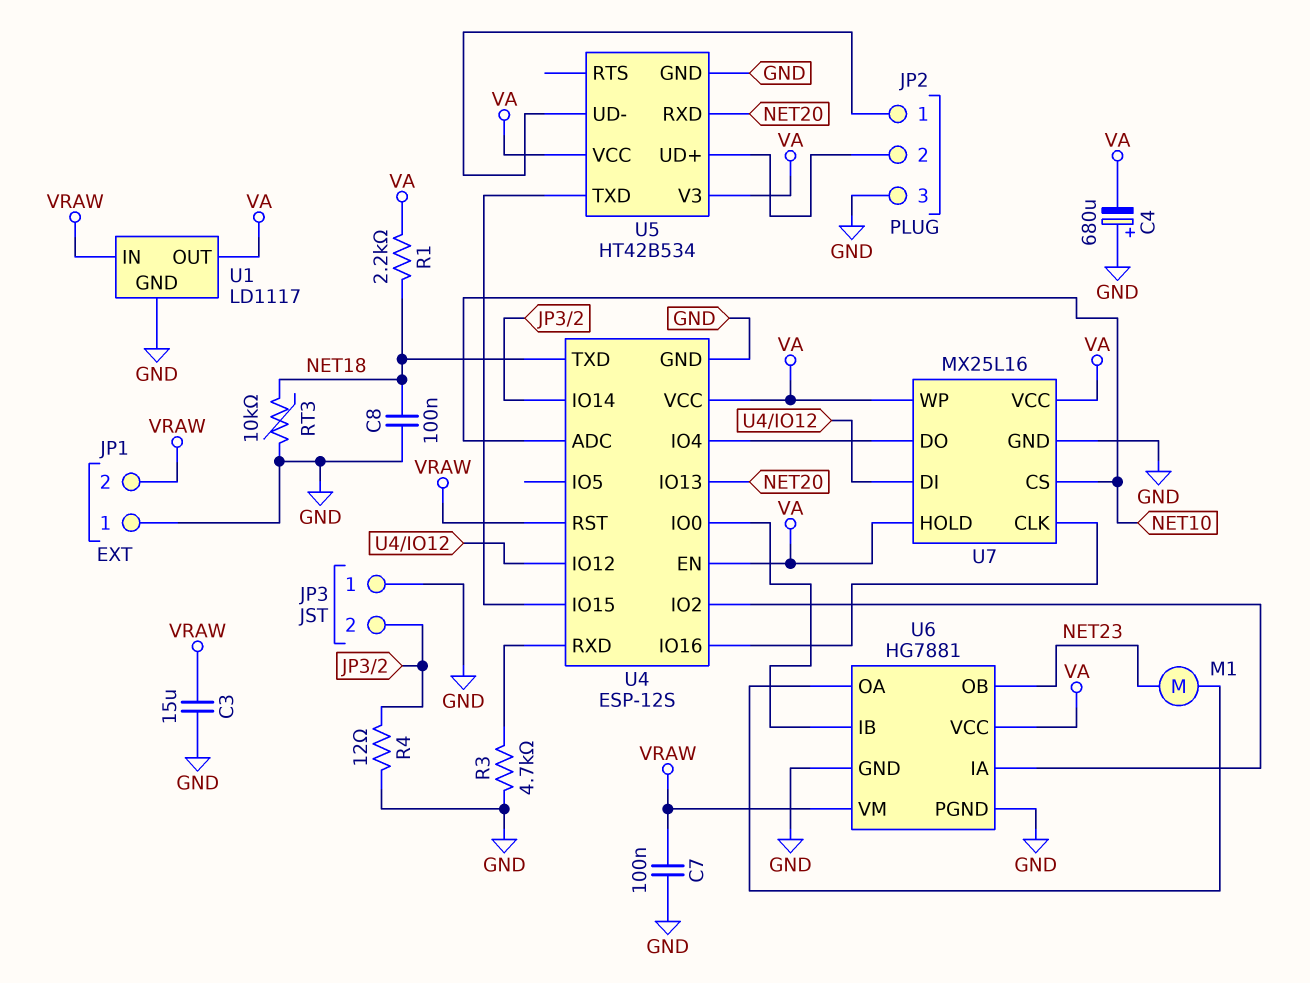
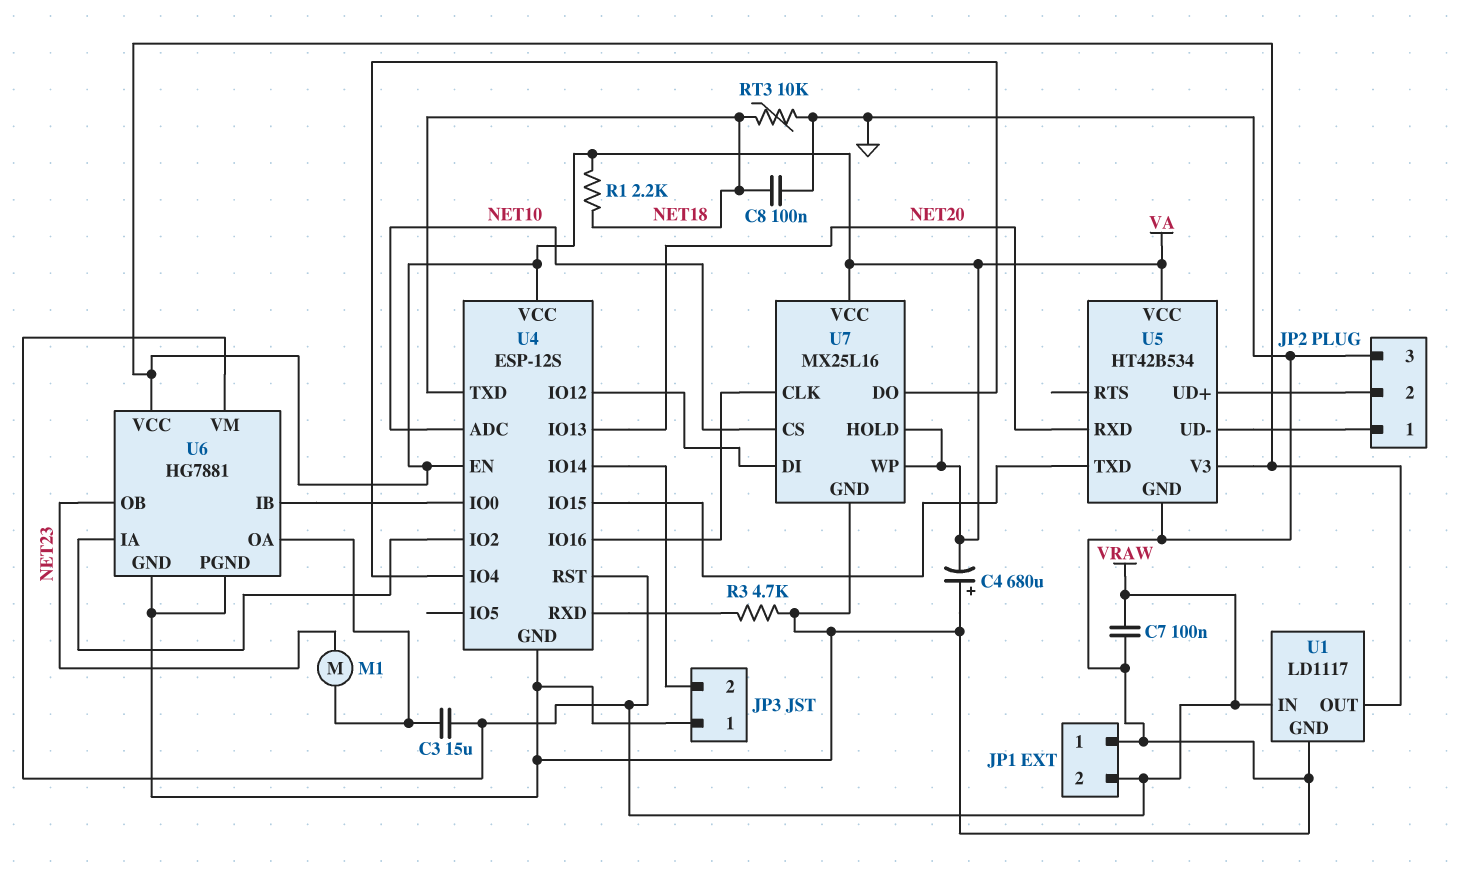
C3: 15uF (GND, VRAW) -> 15uF (U6/OA, VRAW)
R4: 12 (GND, JP3/2) -> none

